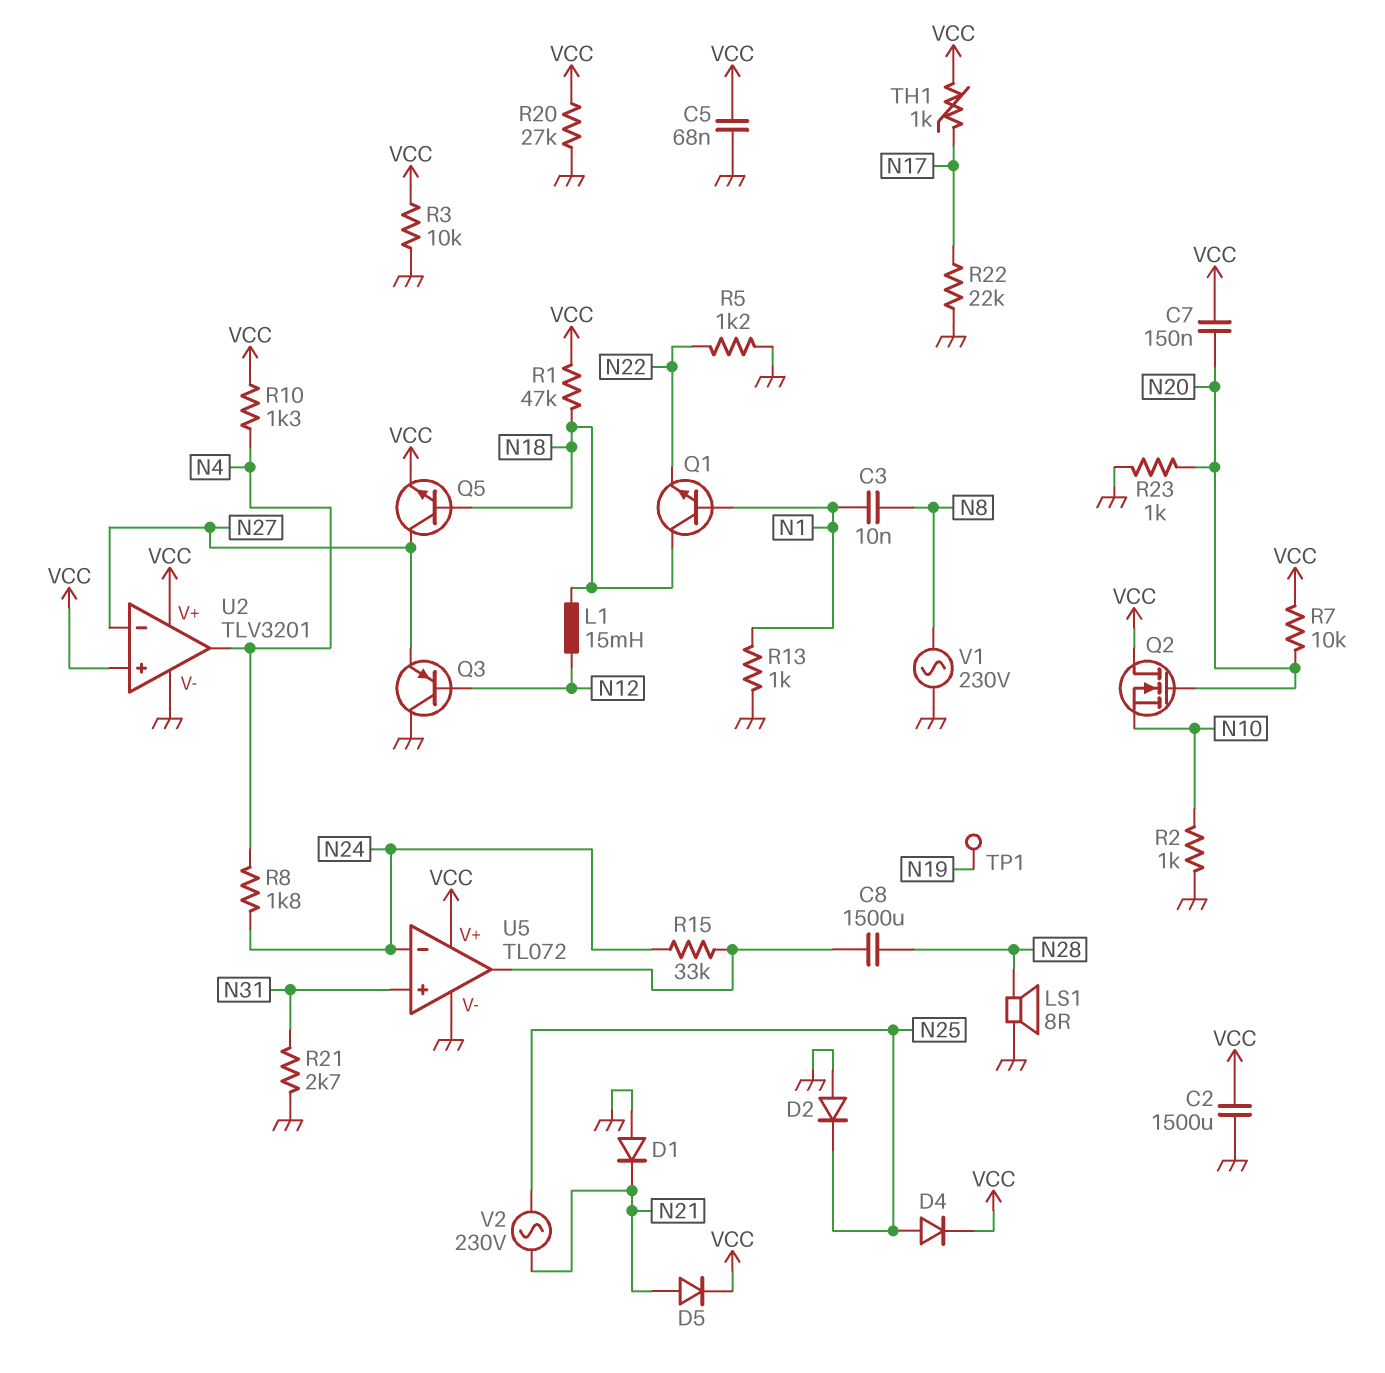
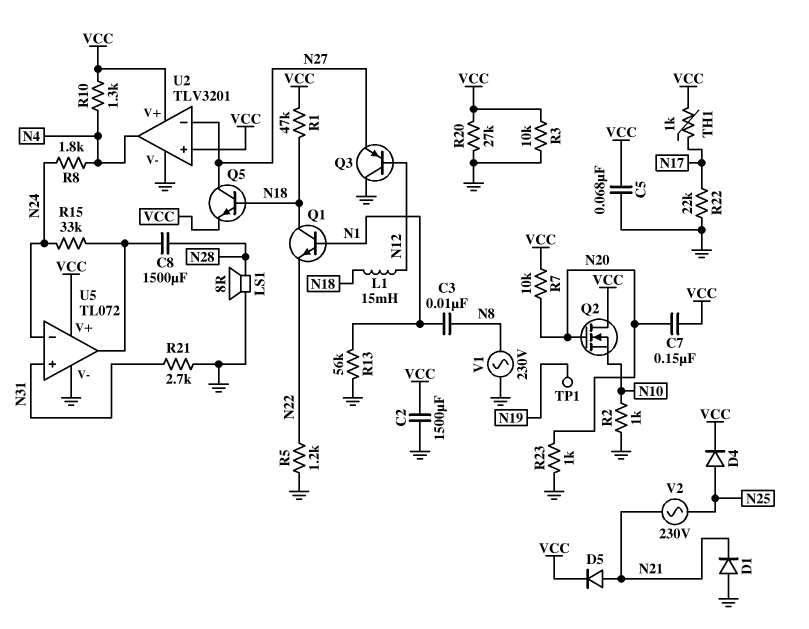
D2: diode (A GND, K N25) -> none
R13: 1k (GND, N1) -> 56k (GND, N1)

